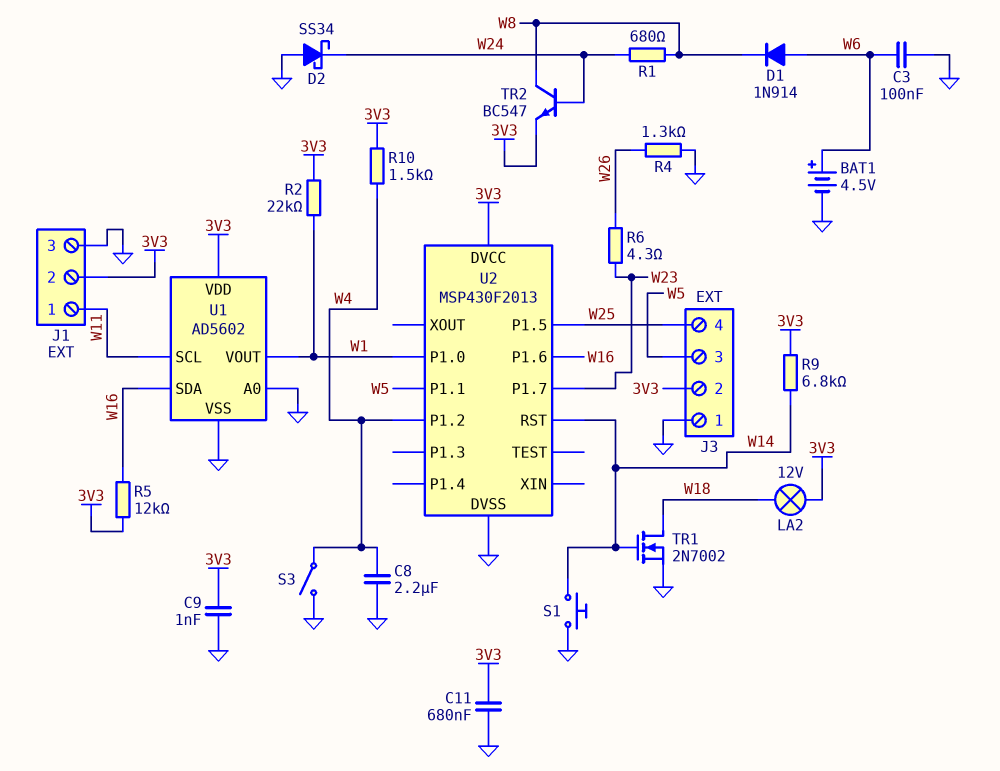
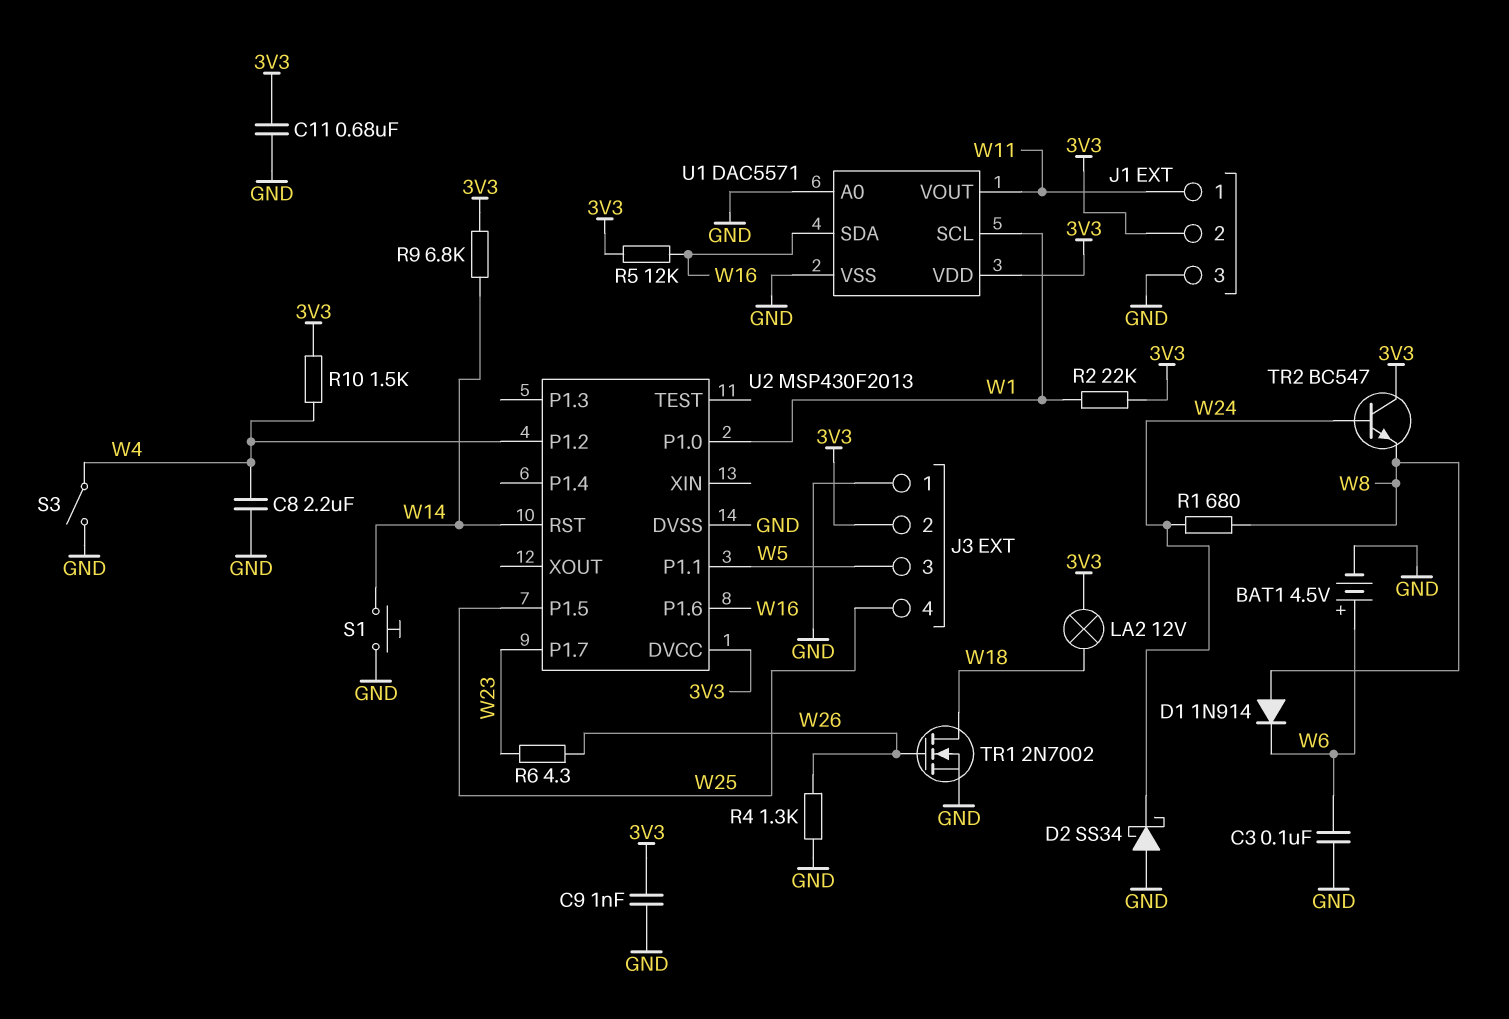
D1: diode 1N914 (A W6, K W8) -> diode 1N914 (A W8, K W6)
TR1: NMOS 2N7002 (G W14, D W18, S GND) -> NMOS 2N7002 (G W26, D W18, S GND)
TR2: NPN BC547 (B W24, C W8, E 3V3) -> NPN BC547 (B W24, C 3V3, E W8)
U1: AD5602 -> DAC5571
U1 pin SCL: W11 -> W1
U1 pin VOUT: W1 -> W11

